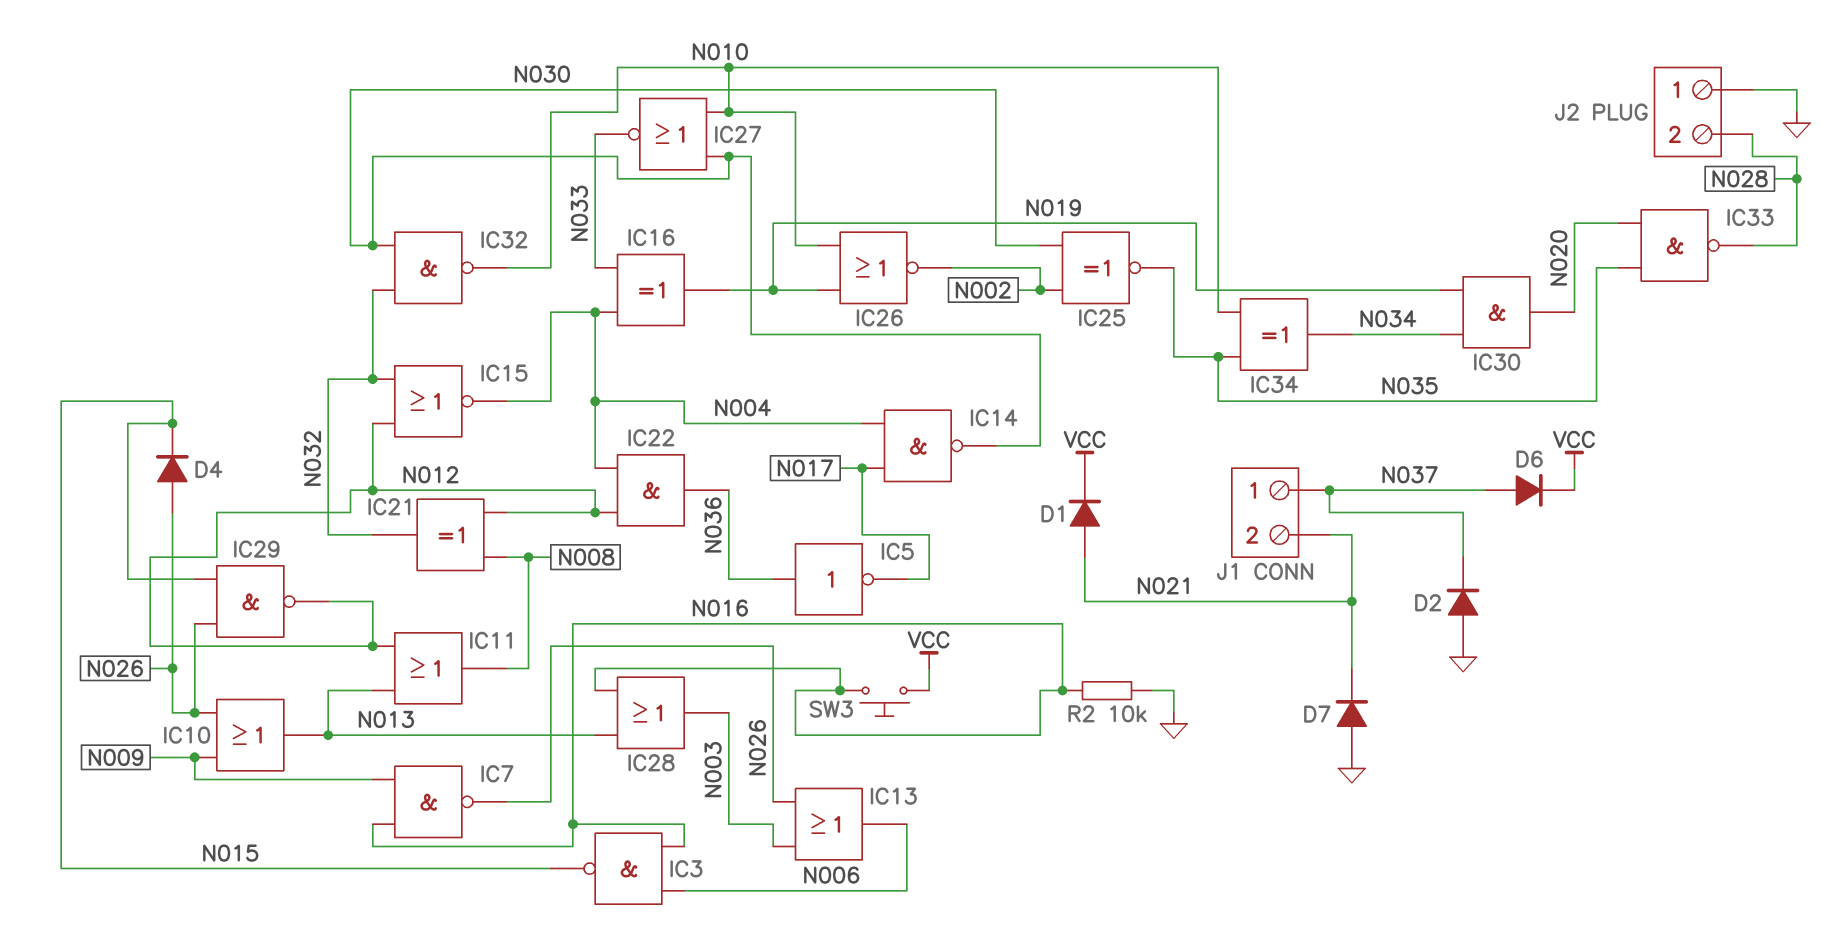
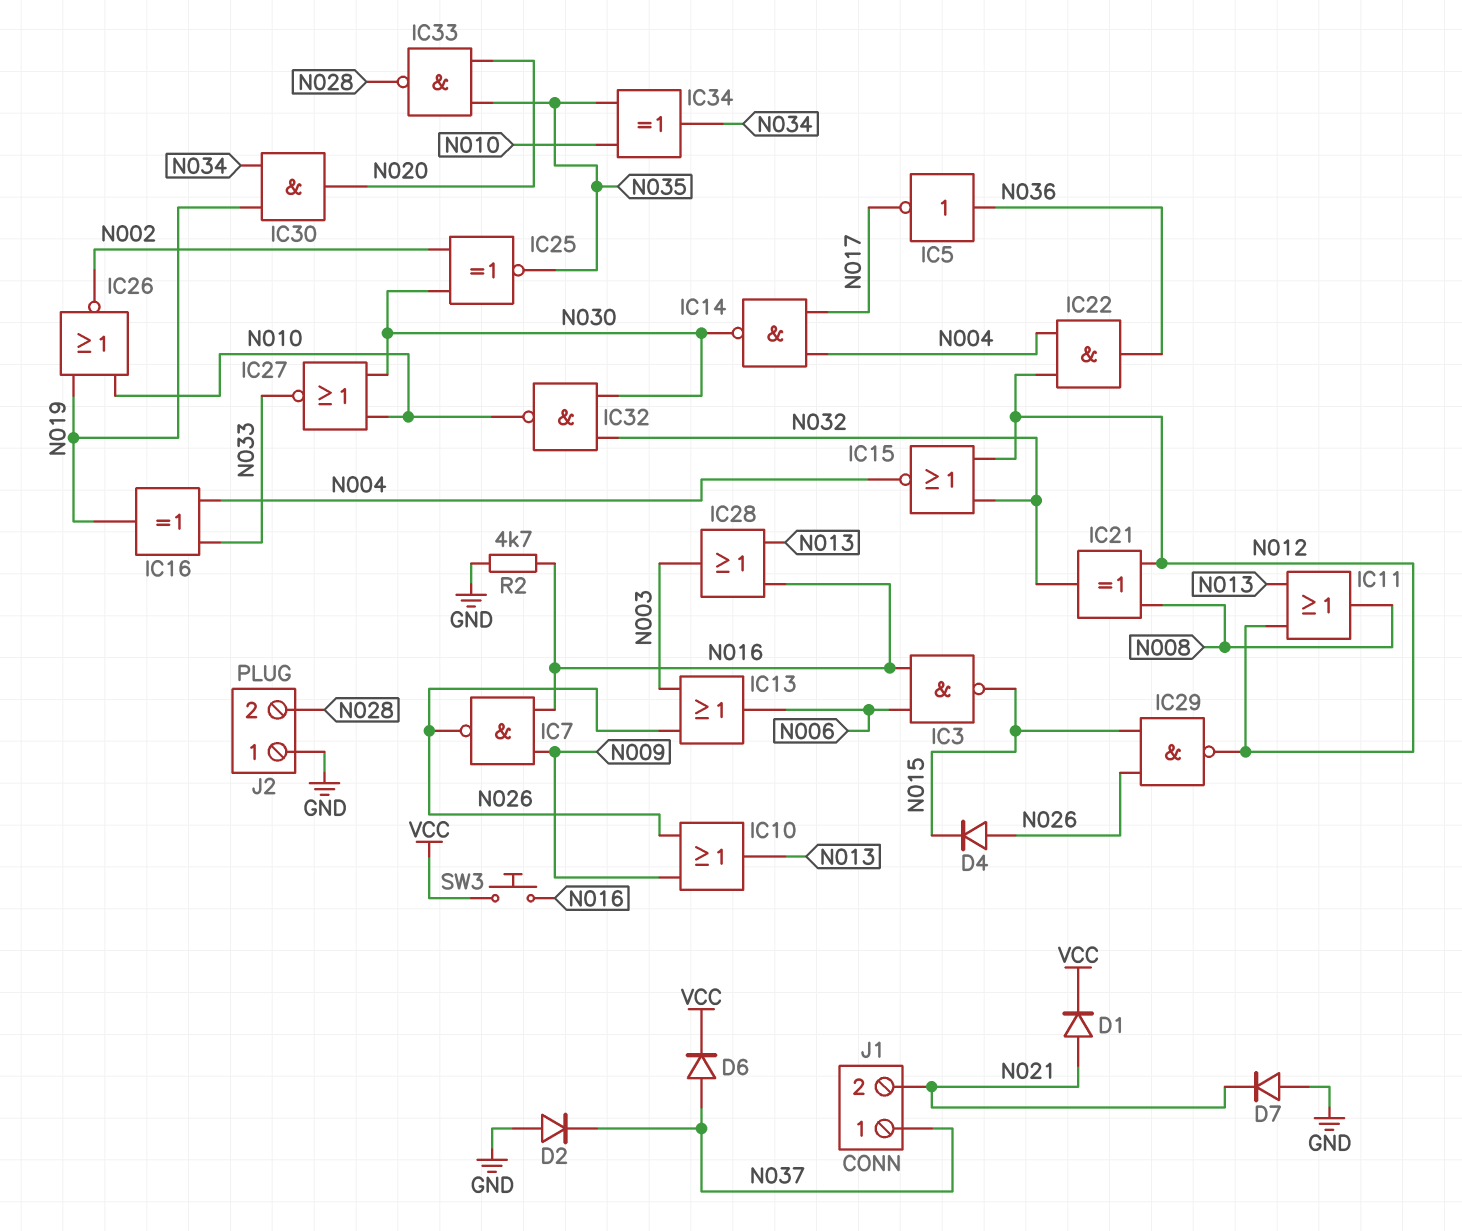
R2: 10k (GND, N016) -> 4.7k (GND, N016)

